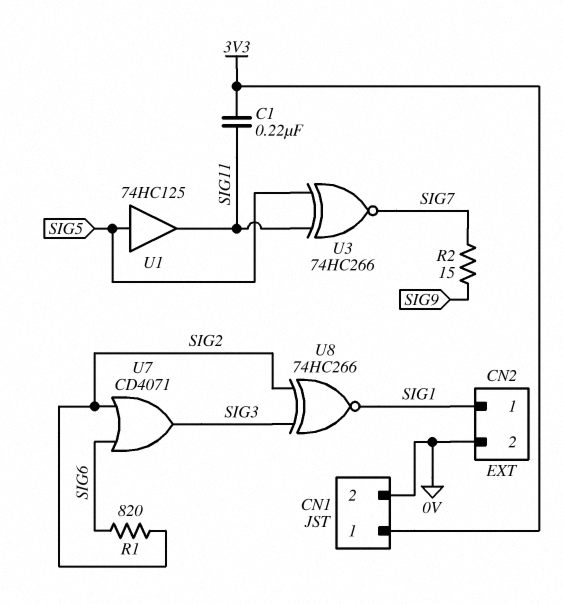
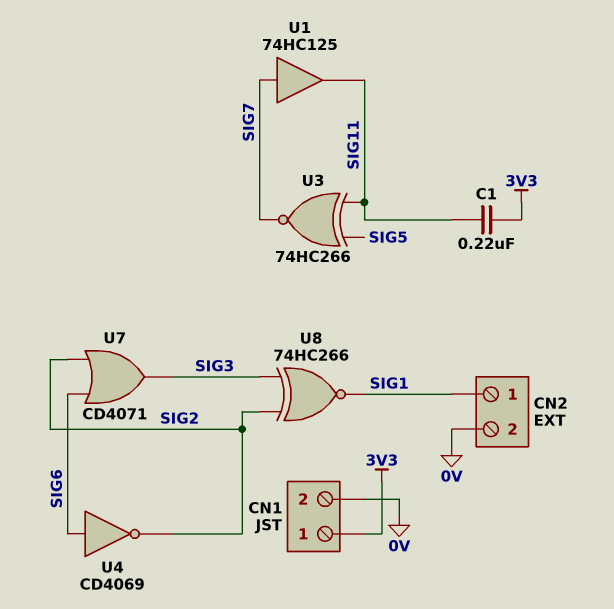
R1: 820 (SIG2, SIG6) -> none
R2: 15 (SIG7, SIG9) -> none
U1: buffer 74HC125 (in SIG5, out SIG11) -> buffer 74HC125 (in SIG7, out SIG11)
U4: none -> NOT CD4069 (in SIG6, out SIG2)

